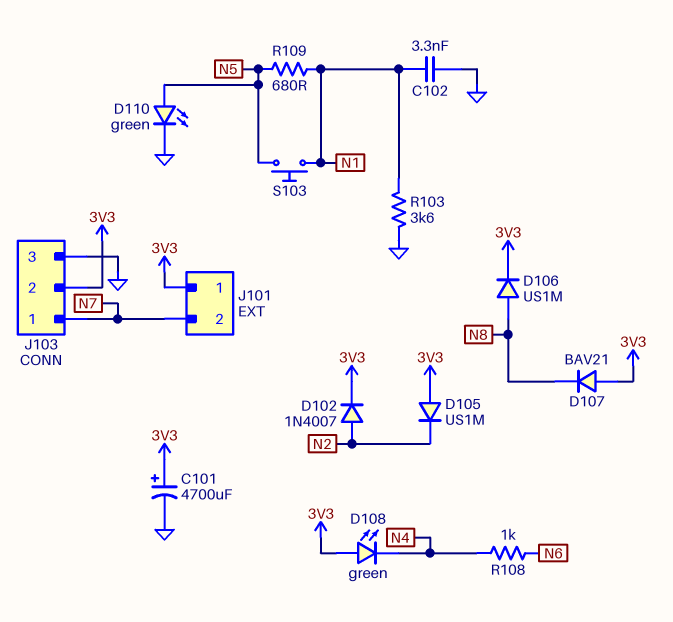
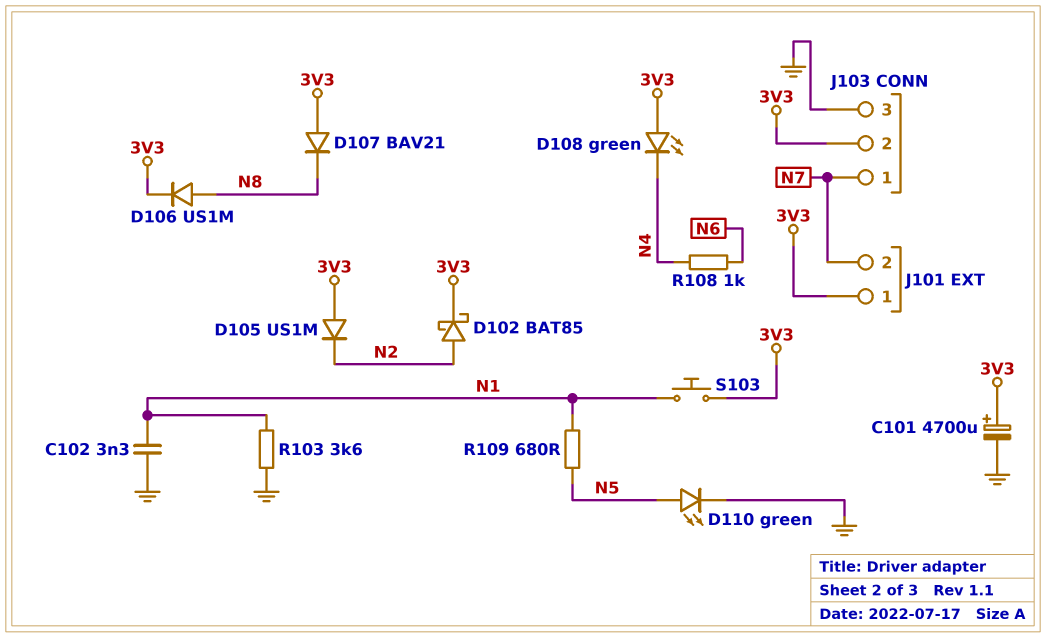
D102: diode 1N4007 (A N2, K 3V3) -> schottky BAT85 (A N2, K 3V3)
S103: button (N1, N5) -> button (3V3, N1)

